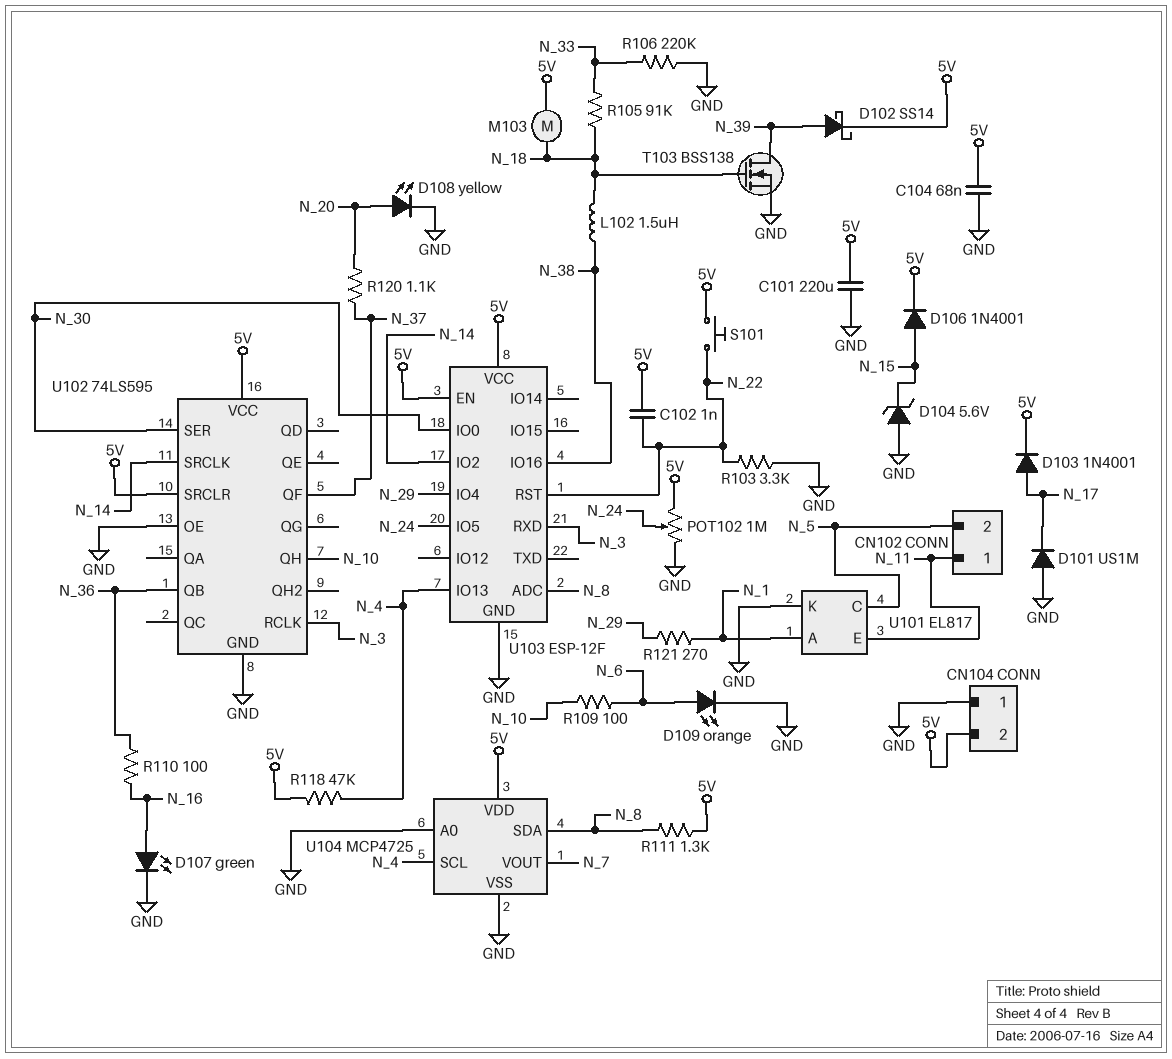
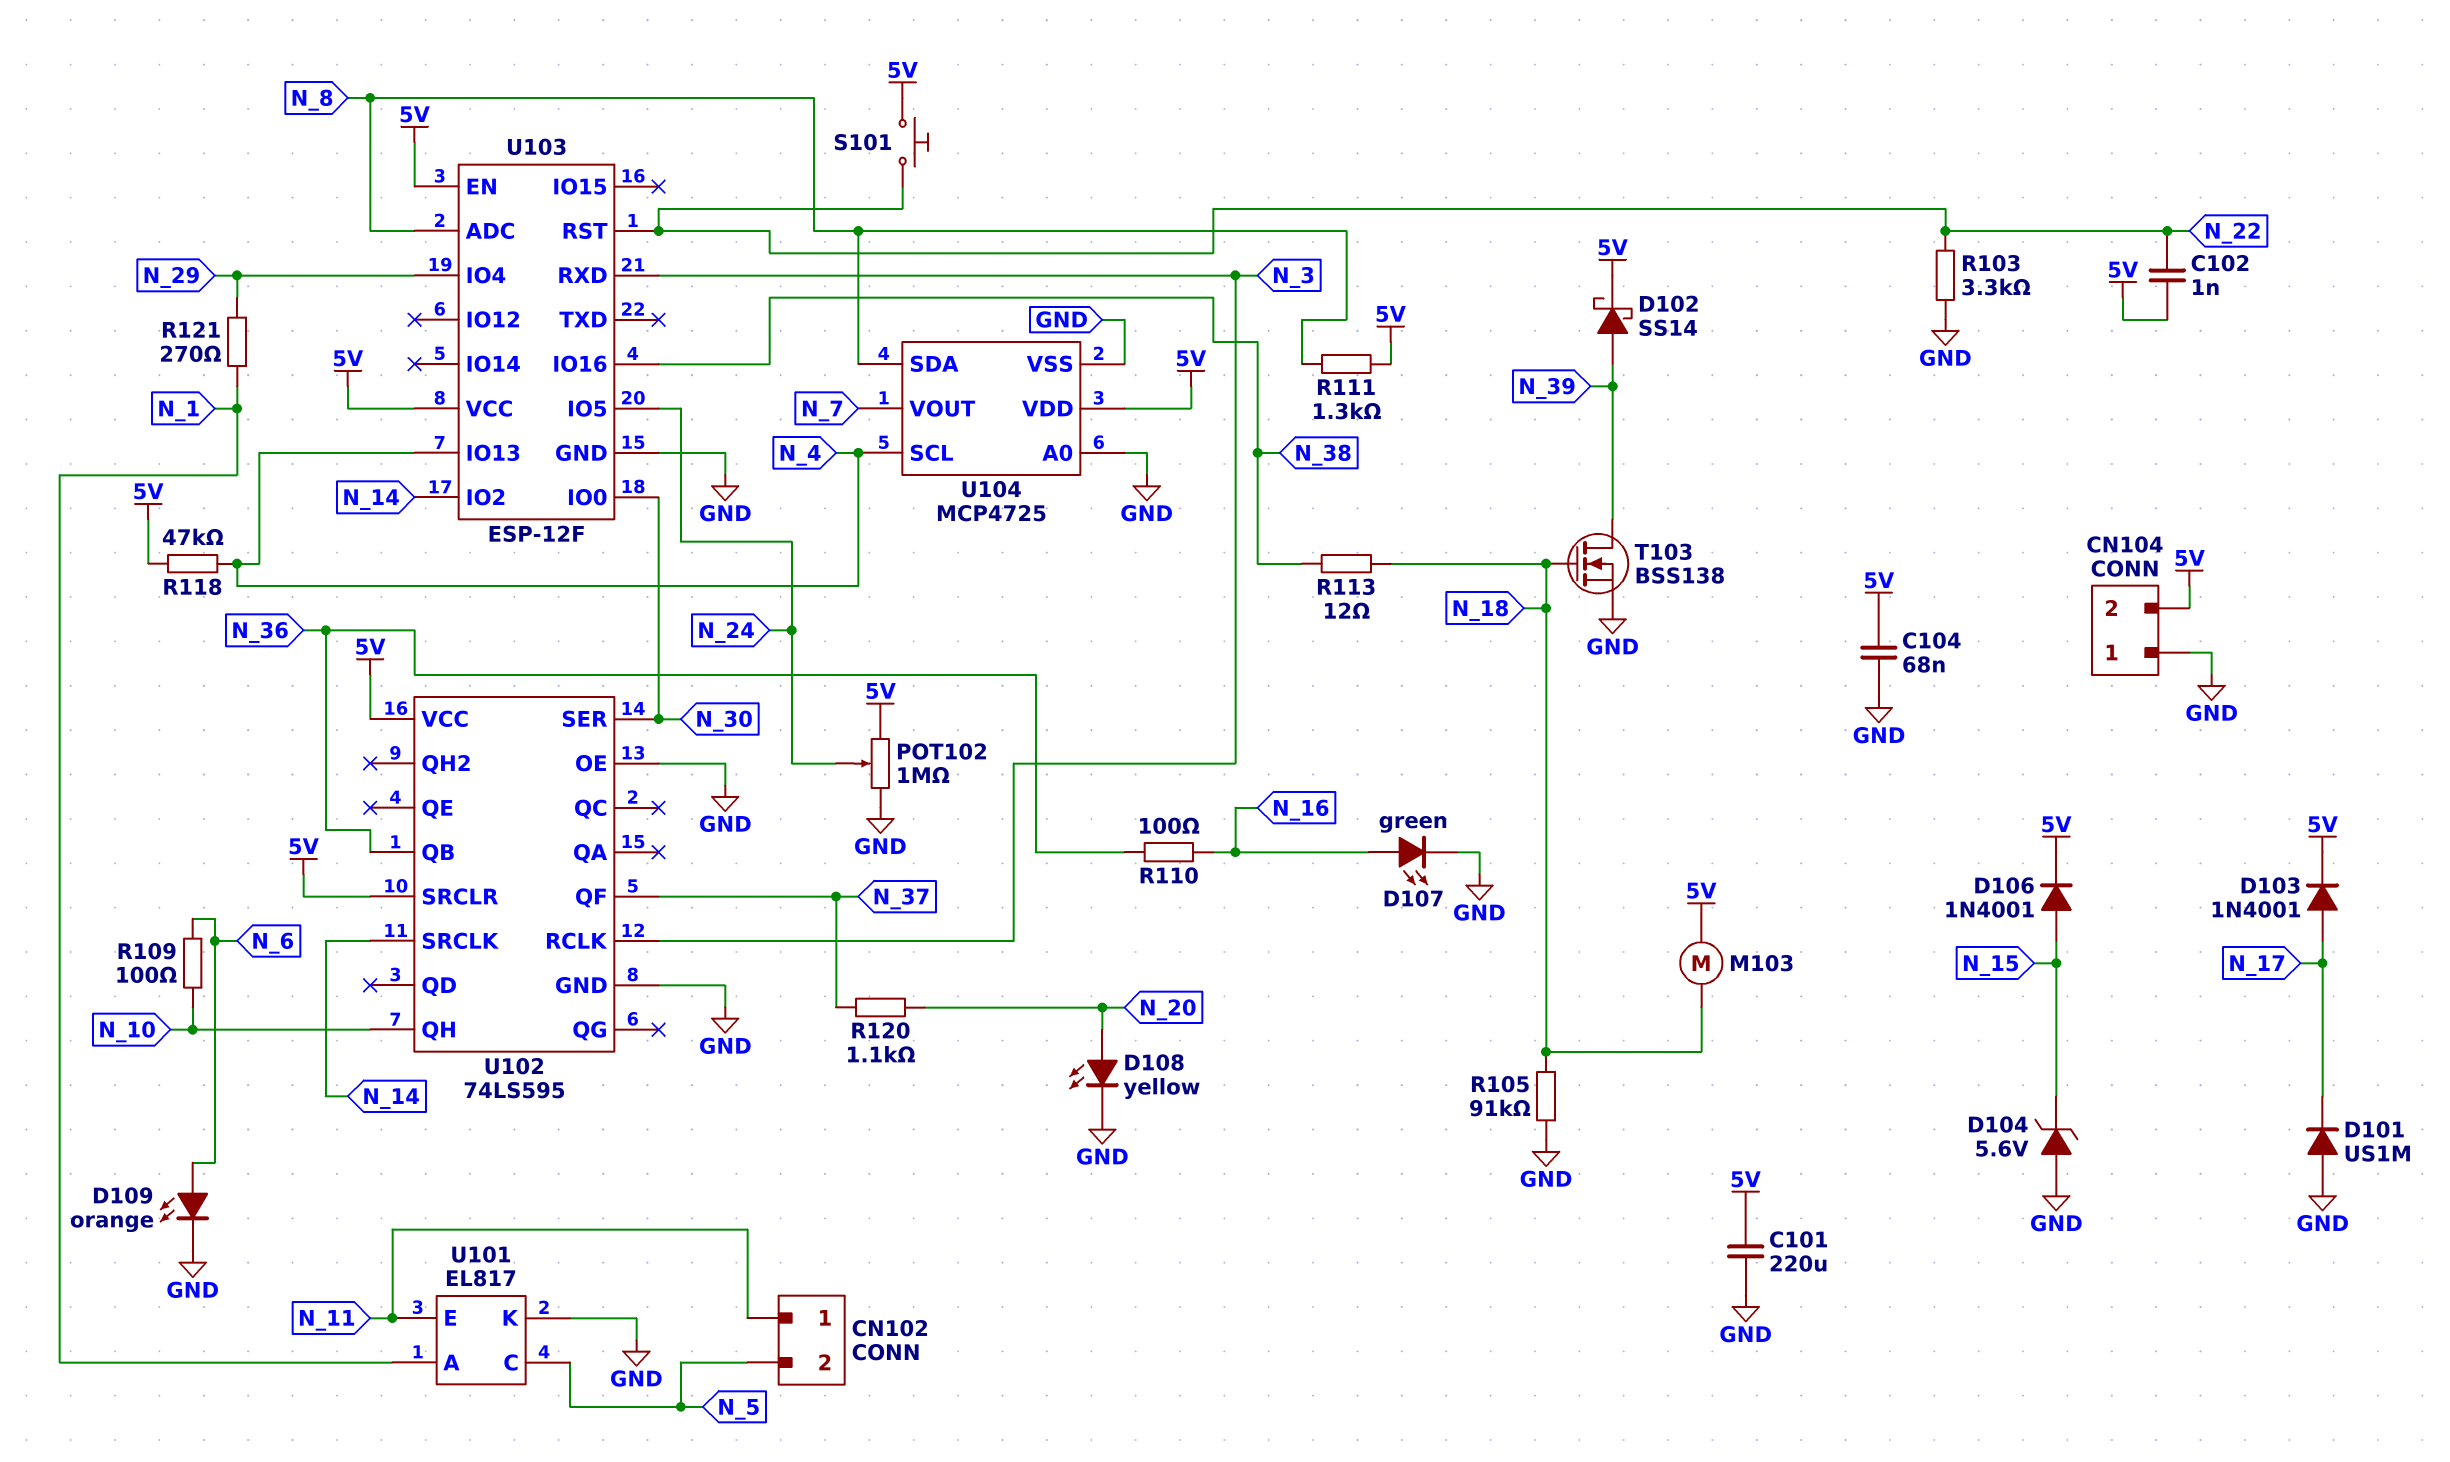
L102: 1.5uH (N_18, N_38) -> none
R105: 91k (N_18, N_33) -> 91k (GND, N_18)
R106: 220k (GND, N_33) -> none
R113: none -> 12 (N_18, N_38)

